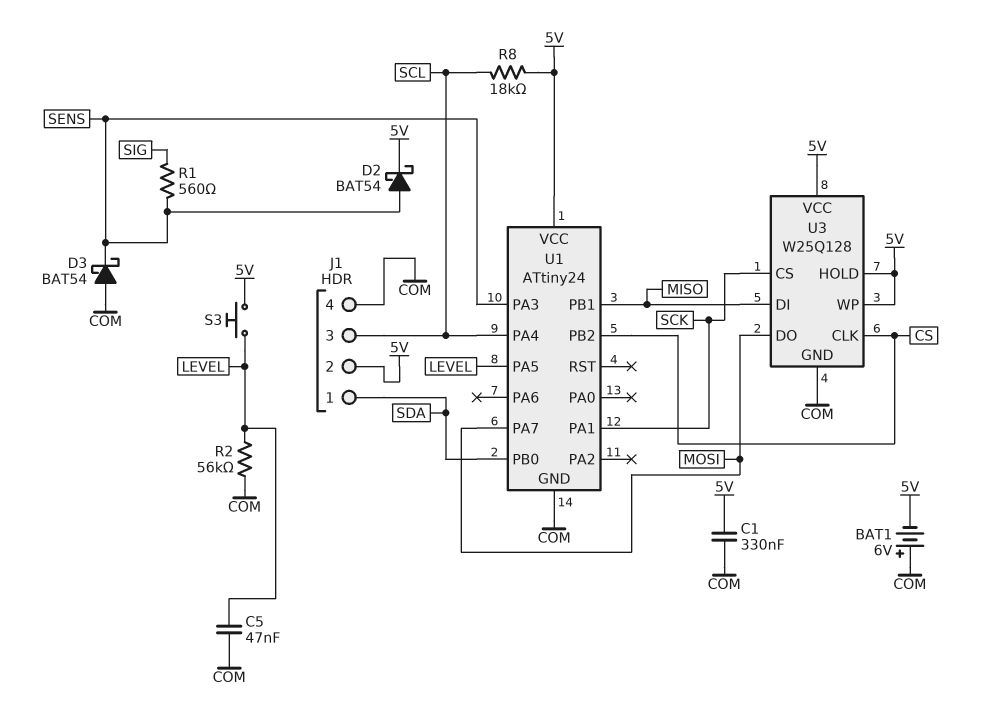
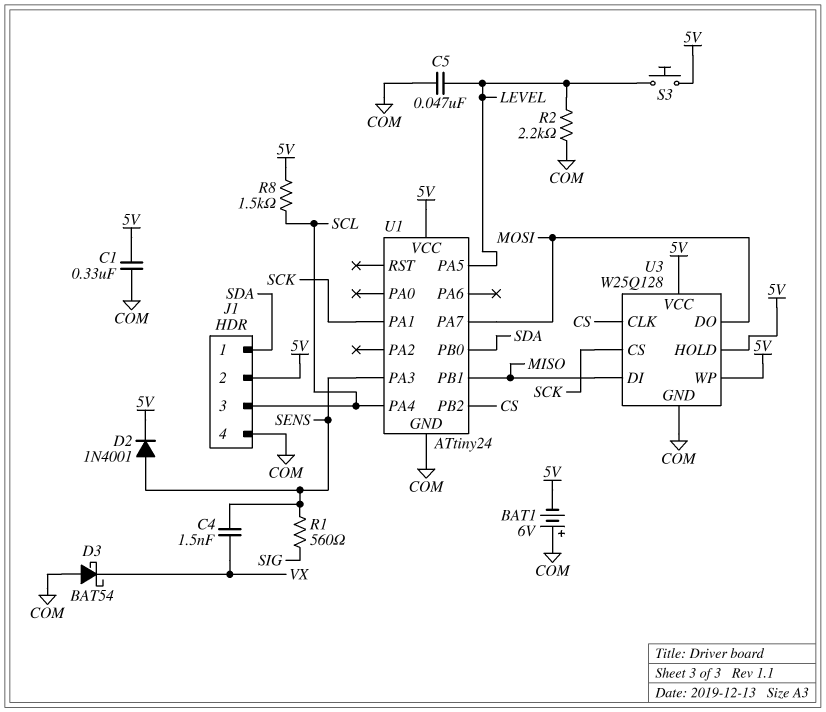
C4: none -> 1.5nF (SENS, VX)
D2: schottky BAT54 (A SENS, K 5V) -> diode 1N4001 (A SENS, K 5V)
D3: schottky BAT54 (A COM, K SENS) -> schottky BAT54 (A COM, K VX)
R2: 56k (COM, LEVEL) -> 2.2k (COM, LEVEL)
R8: 18k (5V, SCL) -> 1.5k (5V, SCL)

